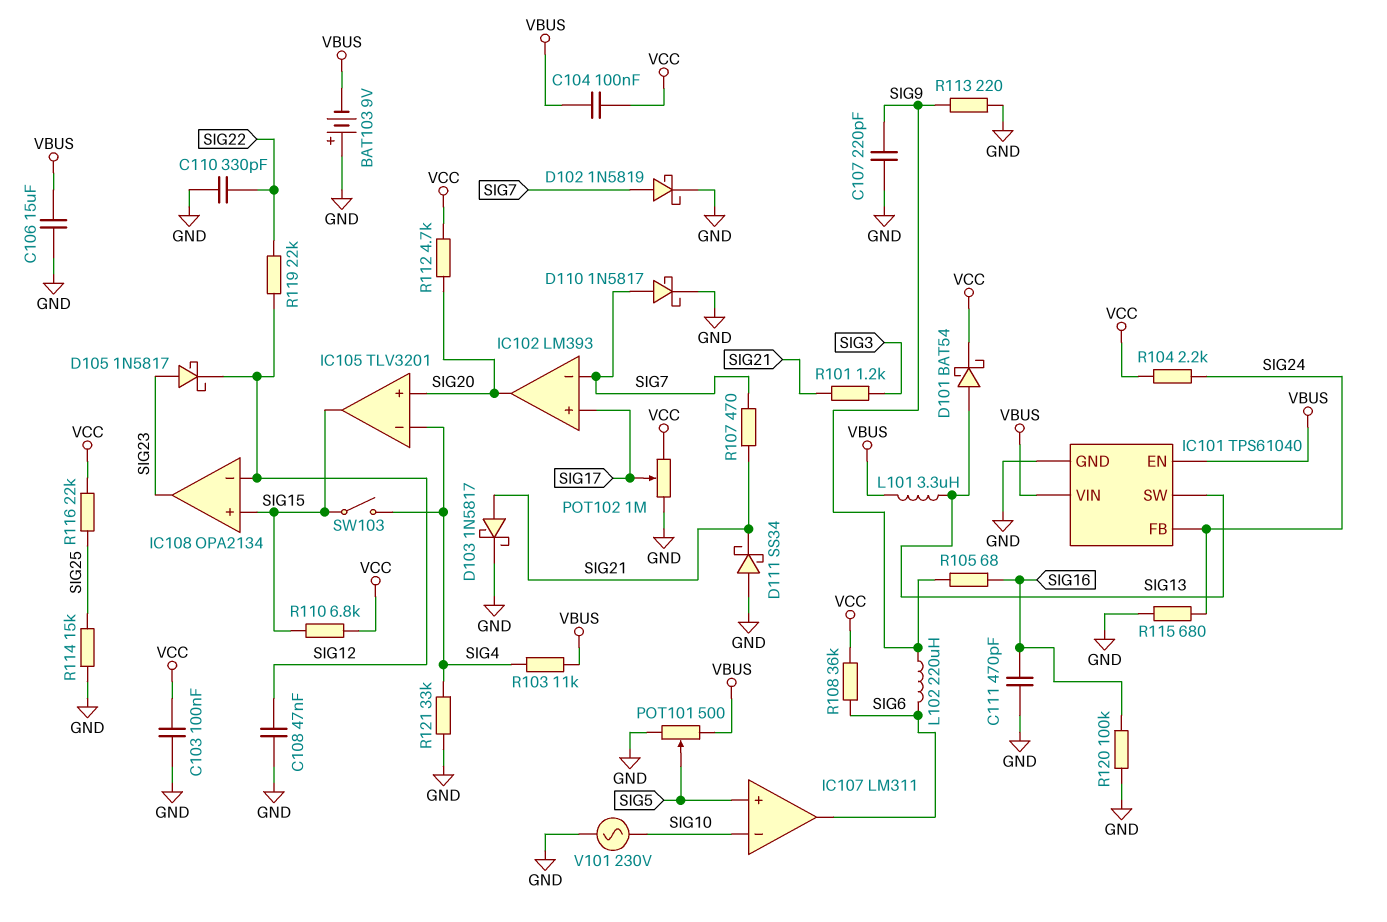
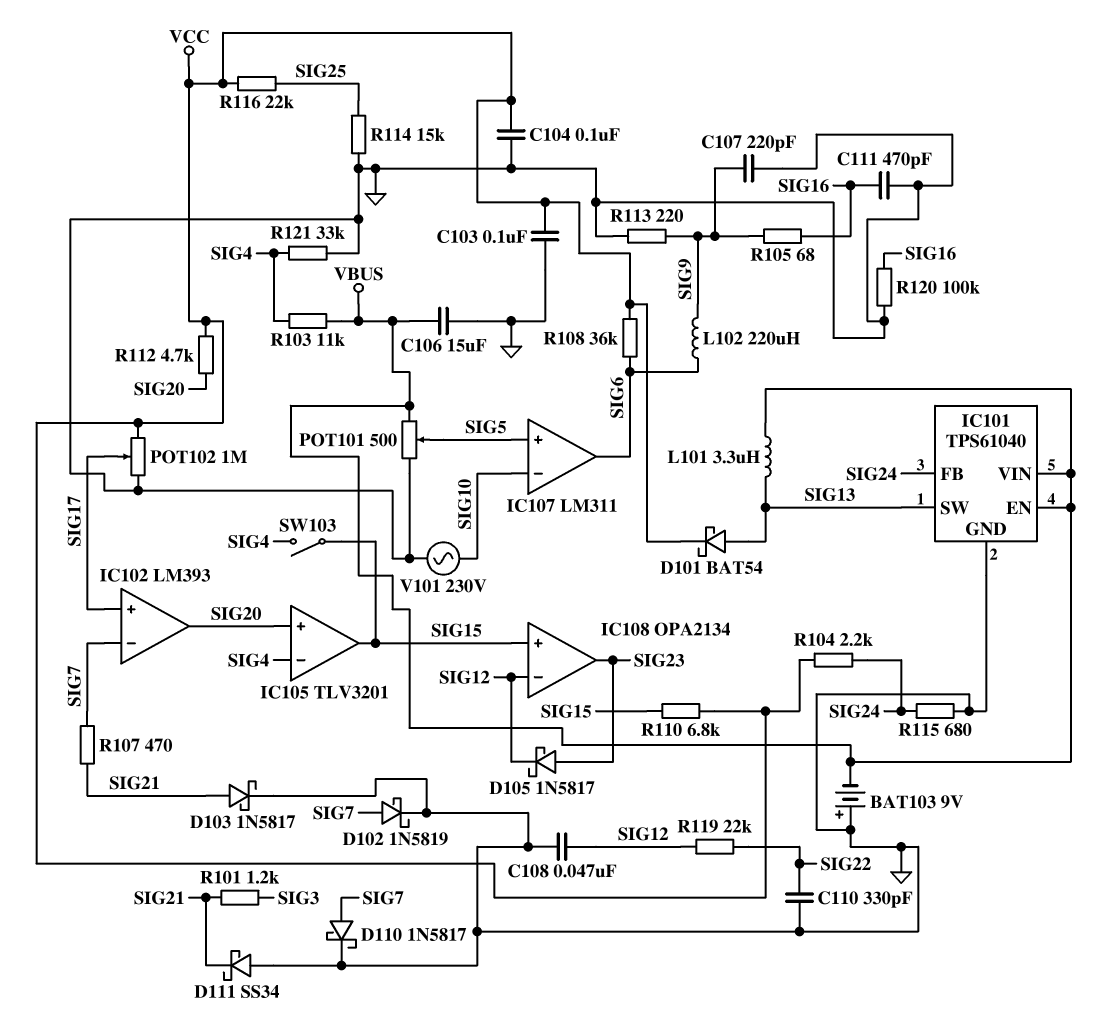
C104: 100nF (VBUS, VCC) -> 100nF (GND, VCC)

